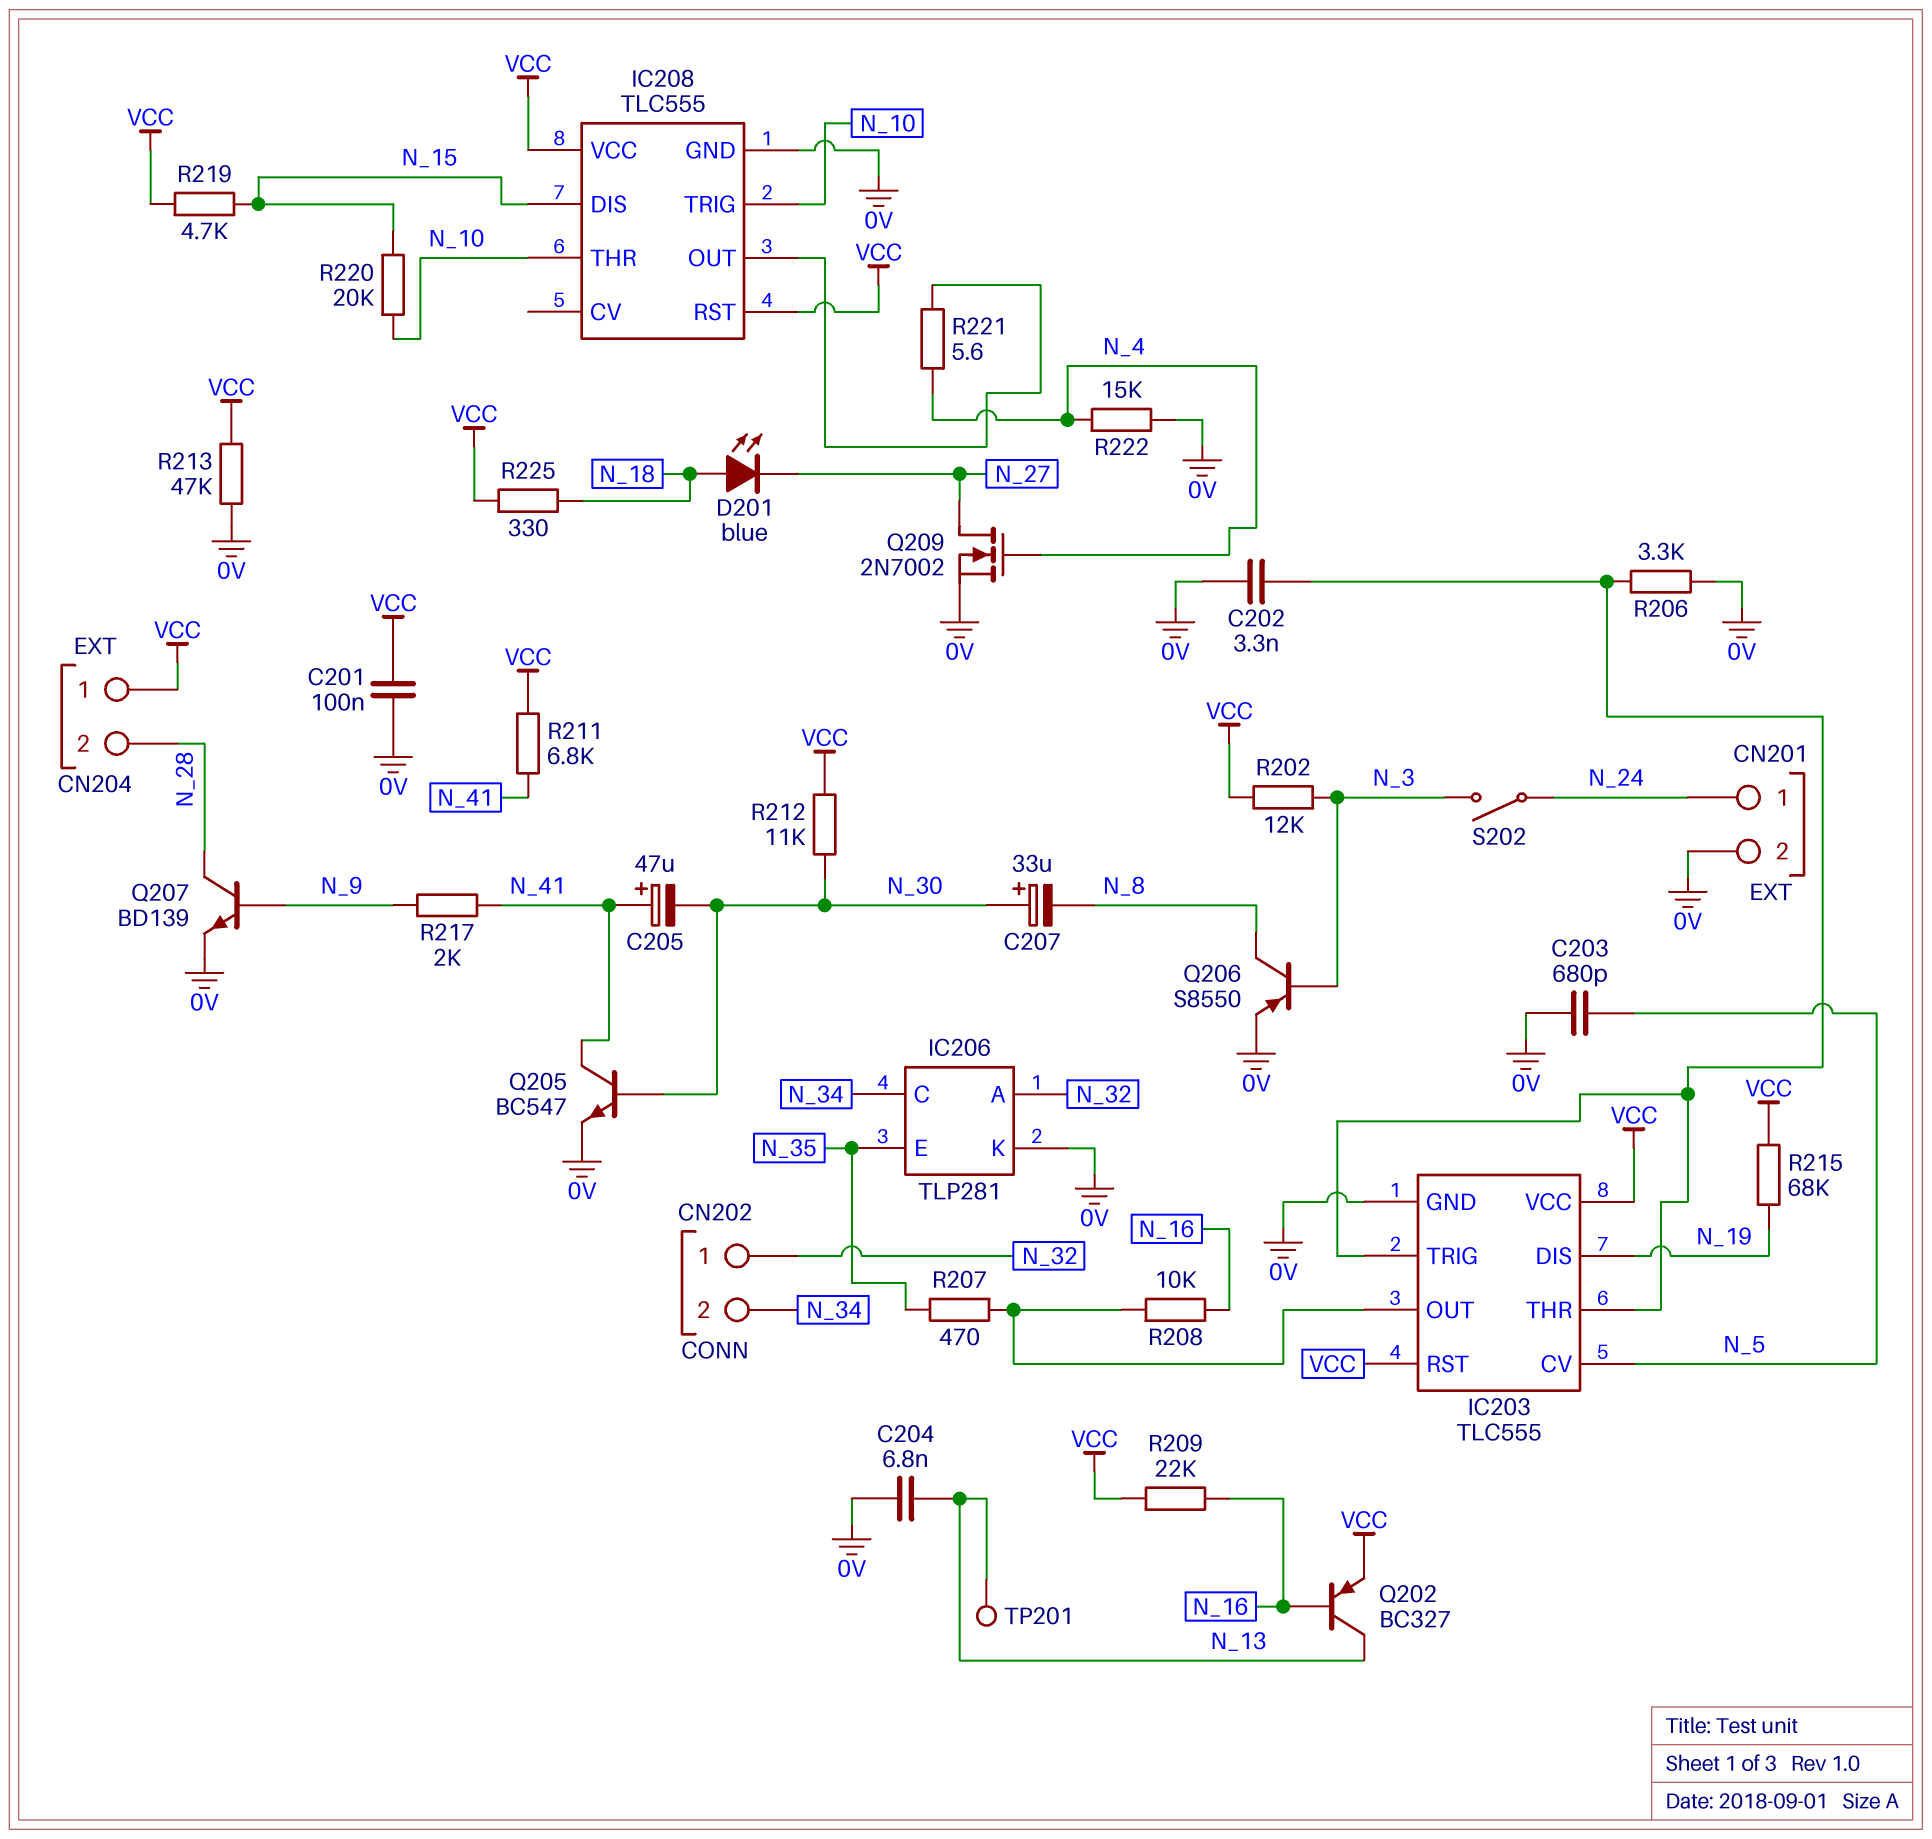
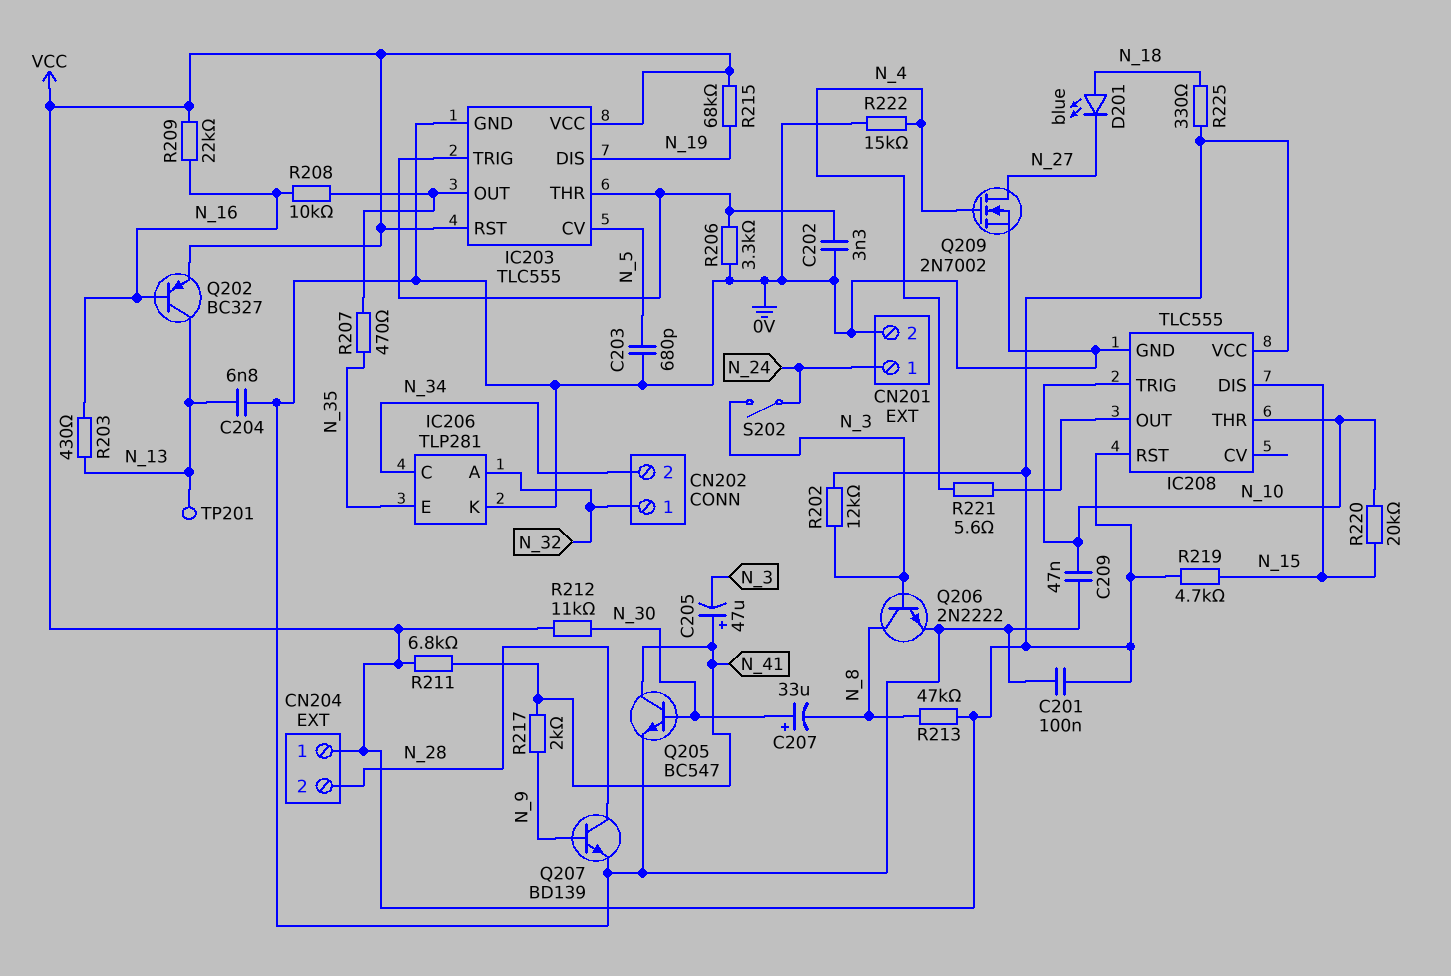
C205: 47uF (plus N_41, minus N_30) -> 47uF (plus N_41, minus N_3)
C209: none -> 47nF (0V, N_10)
Q206: PNP S8550 (B N_3, C N_8, E 0V) -> NPN 2N2222 (B N_3, C N_8, E 0V)
R203: none -> 430 (N_13, N_16)
R213: 47k (0V, VCC) -> 47k (N_8, VCC)

